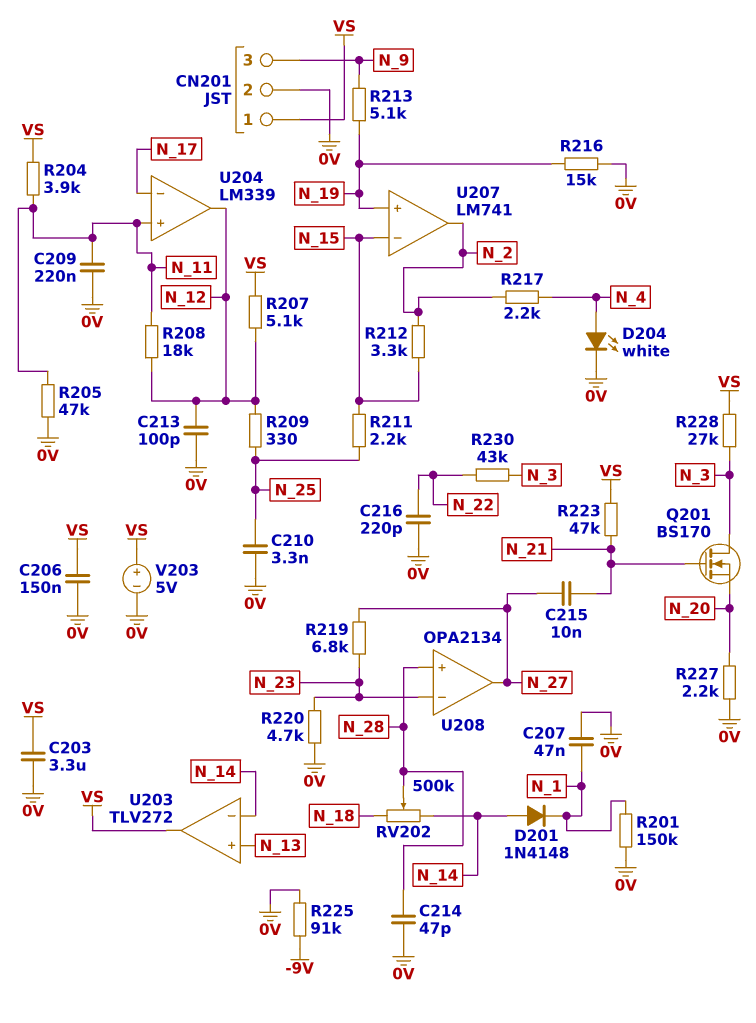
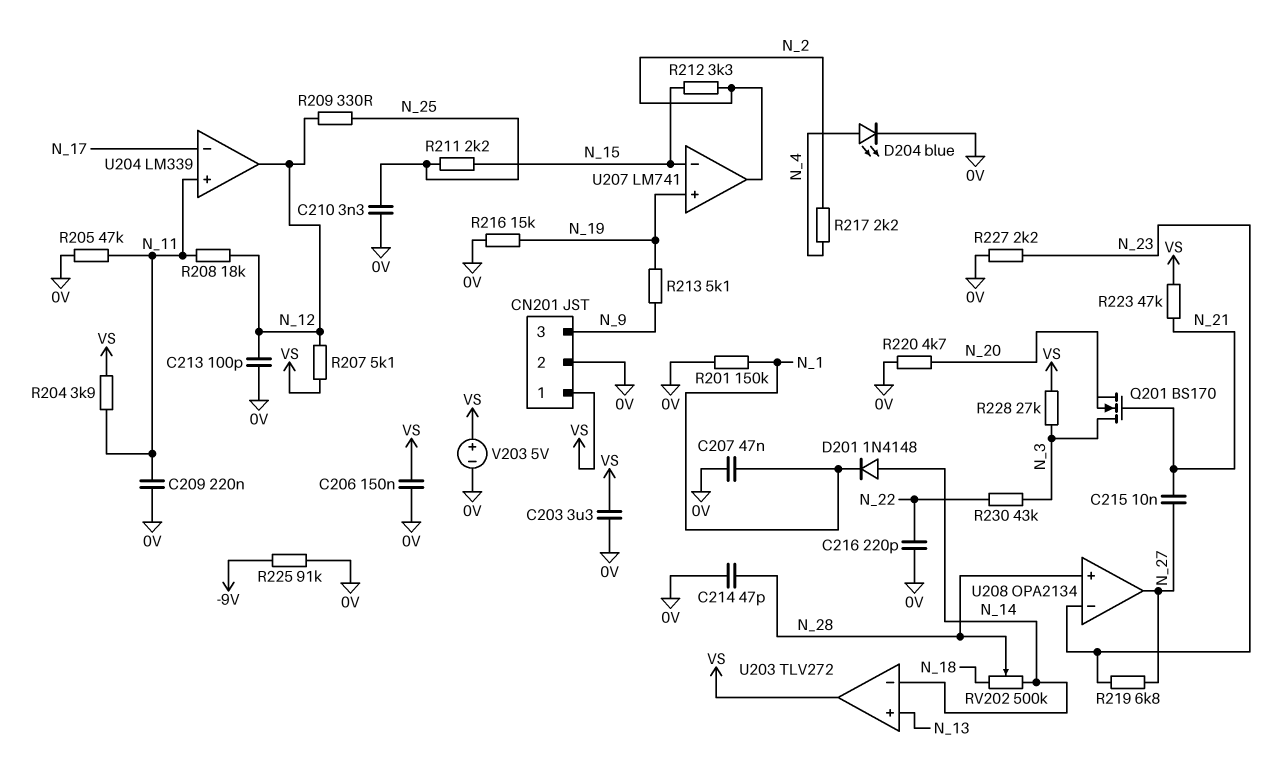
D204: LED white (A N_4, K 0V) -> LED blue (A N_4, K 0V)
R220: 4.7k (0V, N_23) -> 4.7k (0V, N_20)
R227: 2.2k (0V, N_20) -> 2.2k (0V, N_23)

